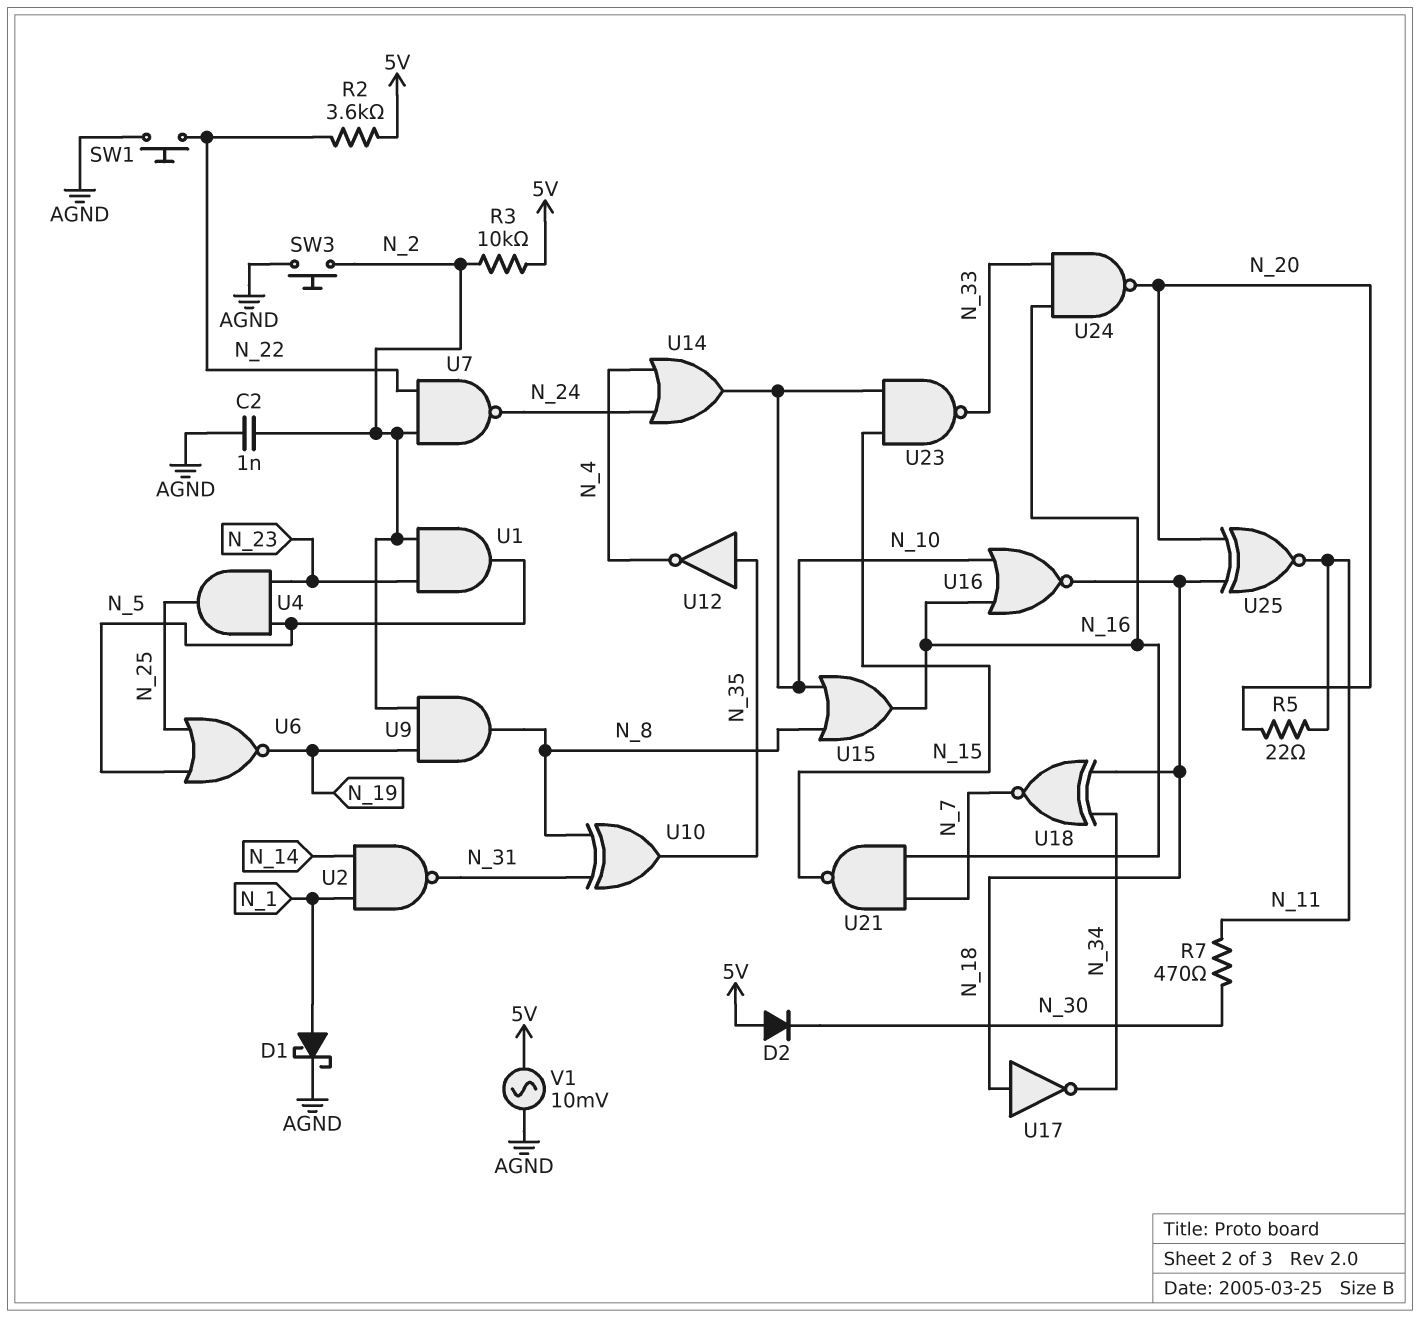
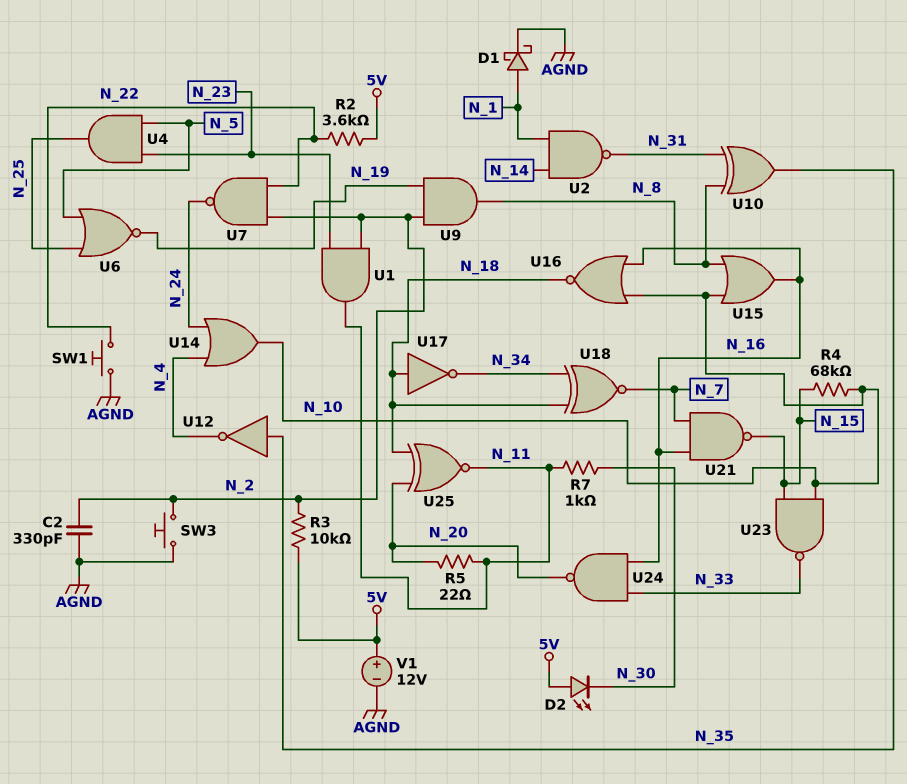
C2: 1nF (AGND, N_2) -> 330pF (AGND, N_2)
D2: diode (A 5V, K N_30) -> LED (A 5V, K N_30)
R4: none -> 68k (N_10, N_15)
R7: 470 (N_11, N_30) -> 1k (N_11, N_30)
U1: AND (in N_2, in N_23, out N_5) -> AND (in N_2, in N_23, out N_11)
V1: AC 10mV (5V, AGND) -> 12V (plus 5V, minus AGND)

